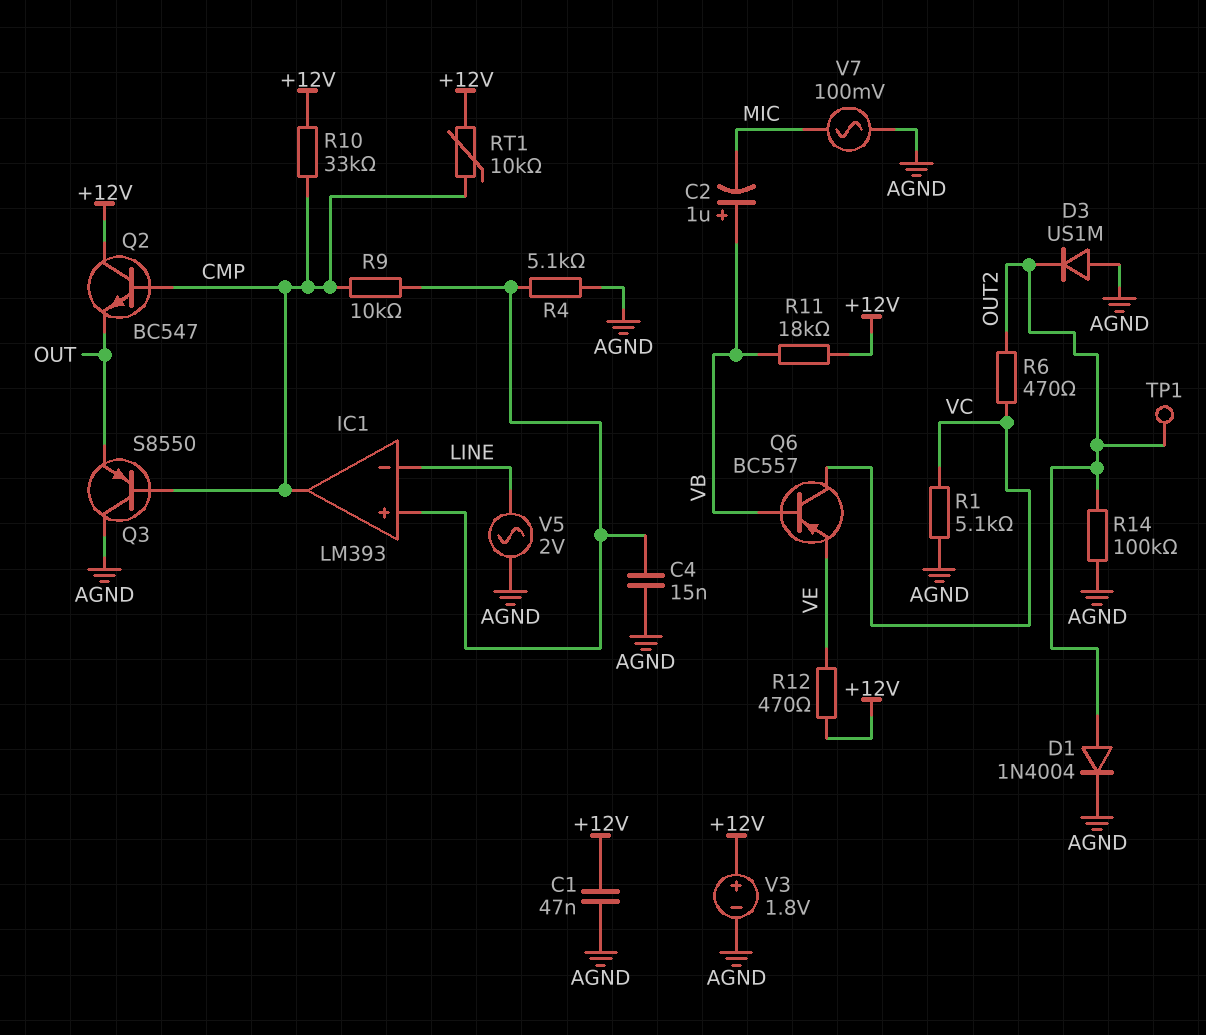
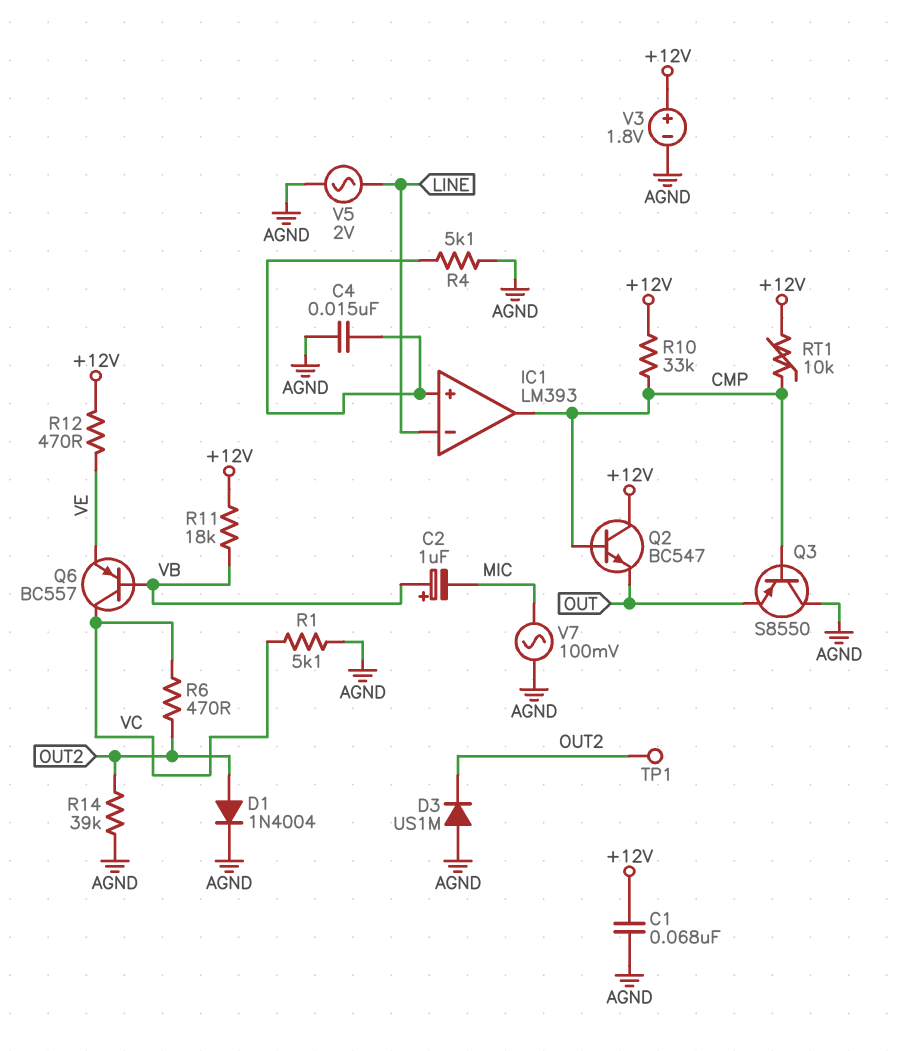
C1: 47nF (+12V, AGND) -> 68nF (+12V, AGND)
R9: 10k (CMP, IC1/in+) -> none
R14: 100k (AGND, OUT2) -> 39k (AGND, OUT2)

